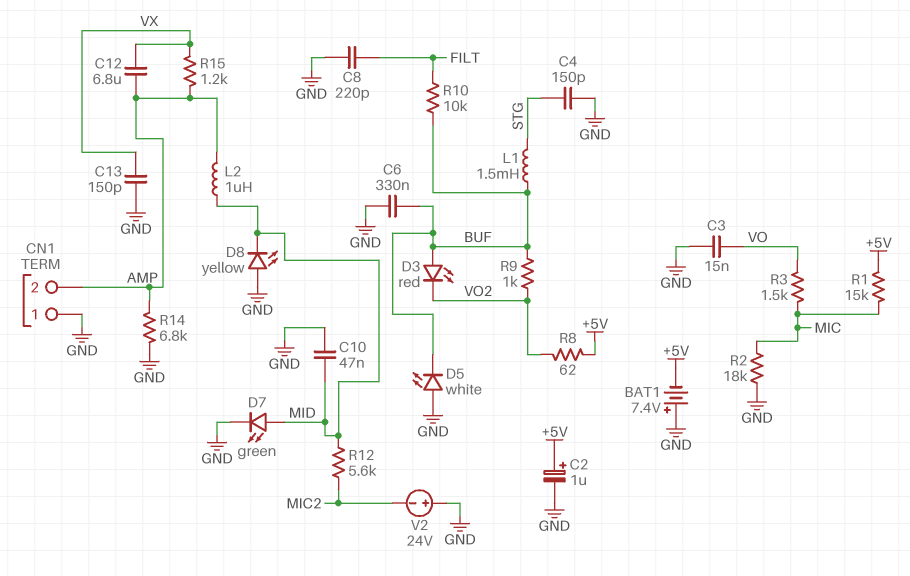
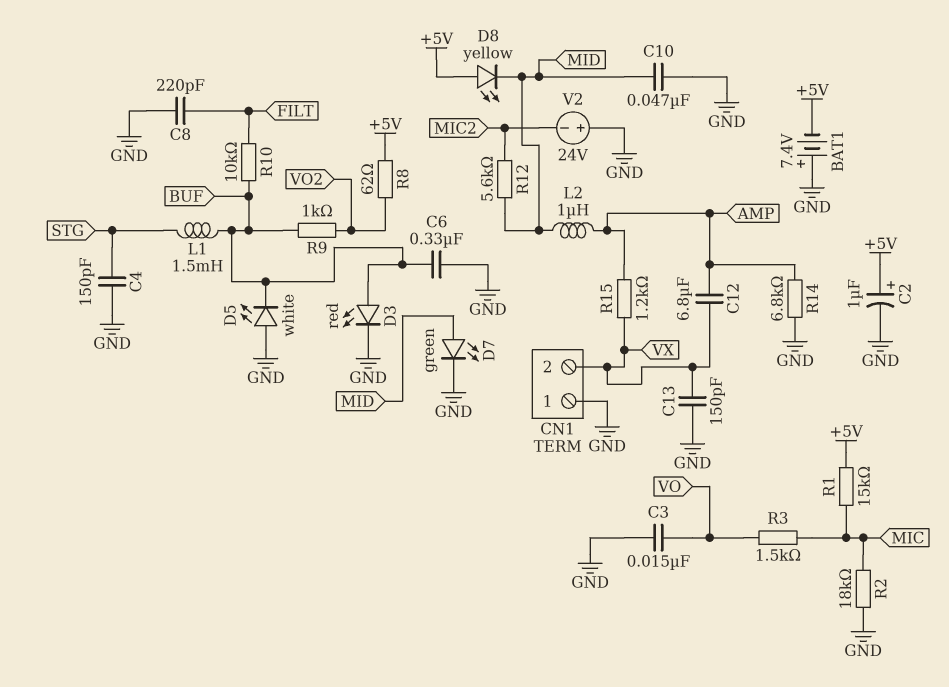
CN1 pin 2: AMP -> VX
D3: LED red (A BUF, K VO2) -> LED red (A BUF, K GND)
D8: LED yellow (A GND, K MID) -> LED yellow (A +5V, K MID)

